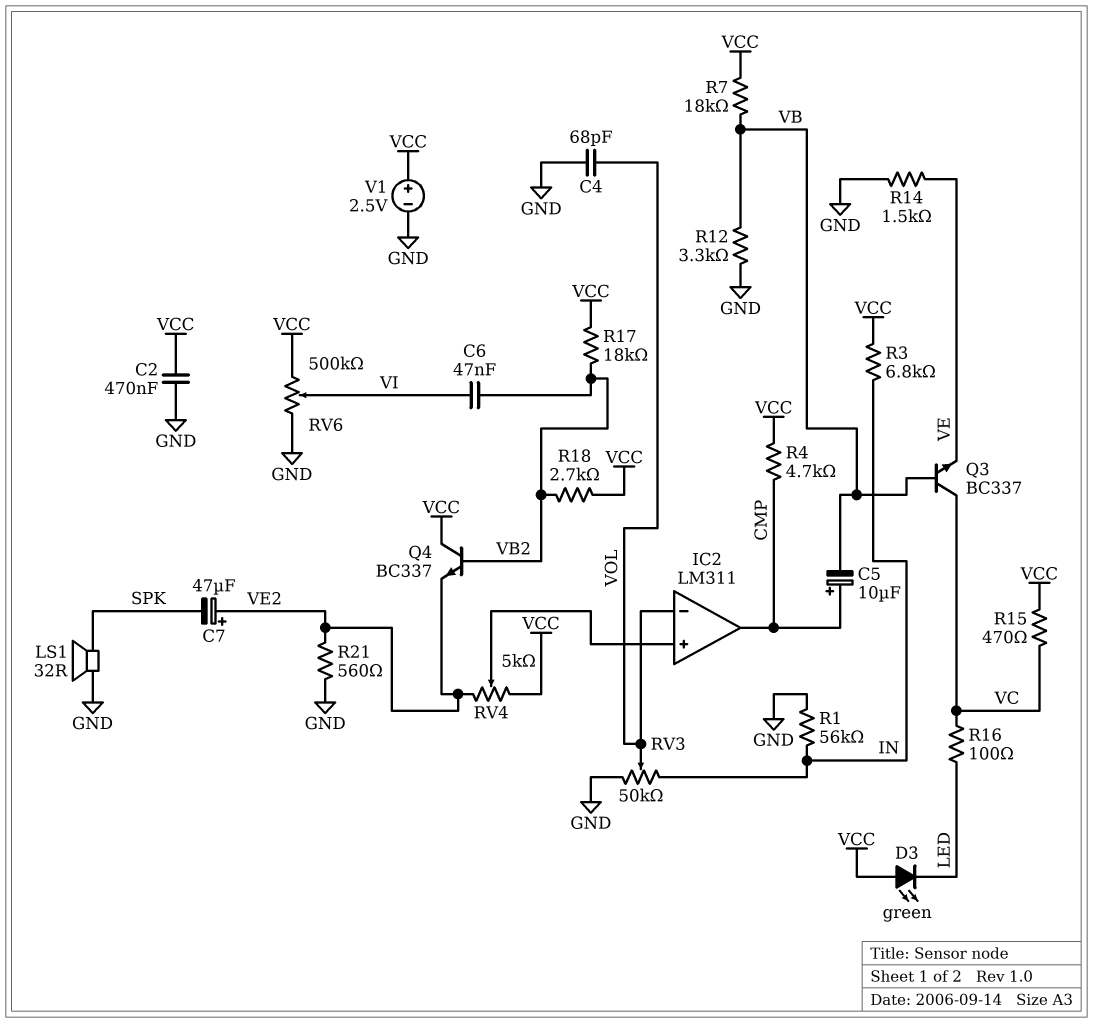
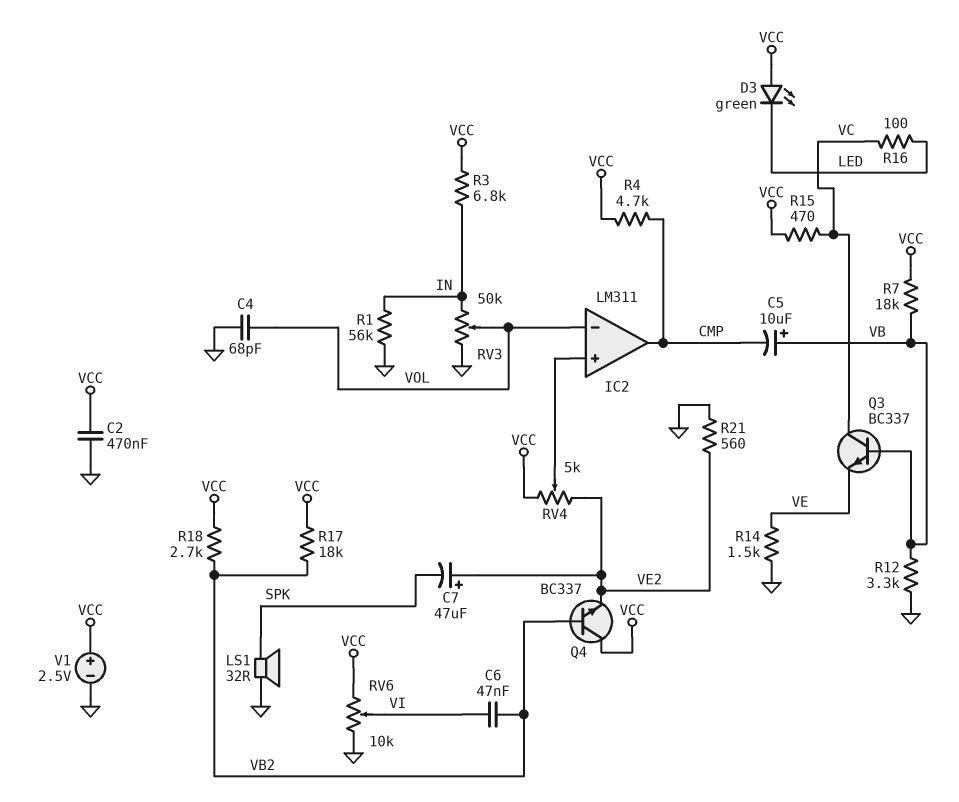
C5: 10uF (plus CMP, minus VB) -> 10uF (plus VB, minus CMP)
RV6: 500k (GND, VCC, wiper VI) -> 10k (GND, VCC, wiper VI)

